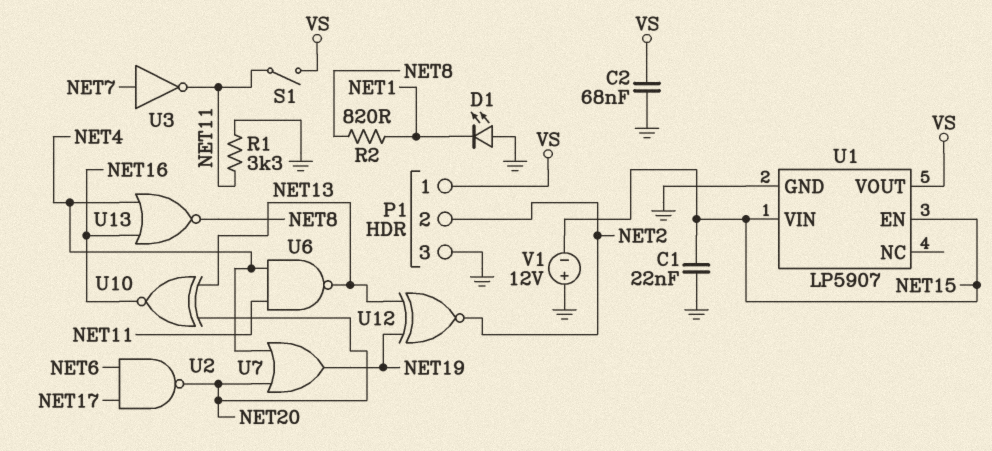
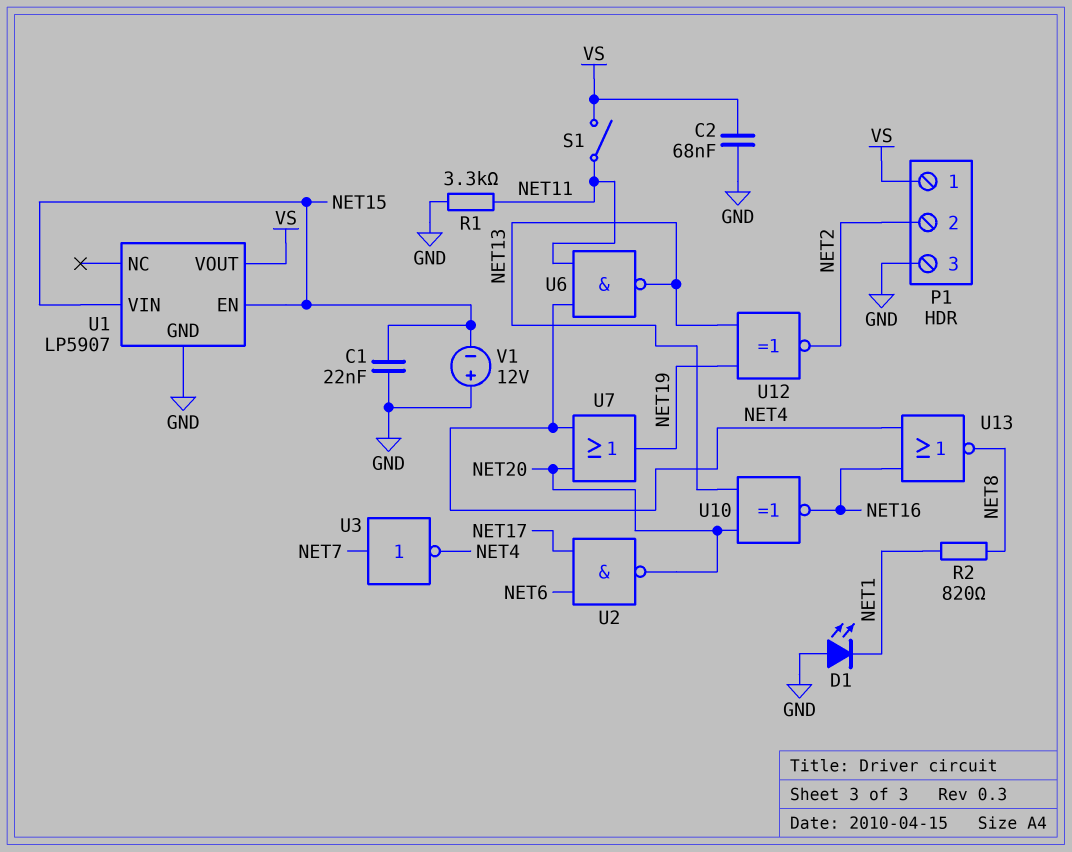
U3: NOT (in NET7, out NET11) -> NOT (in NET7, out NET4)

